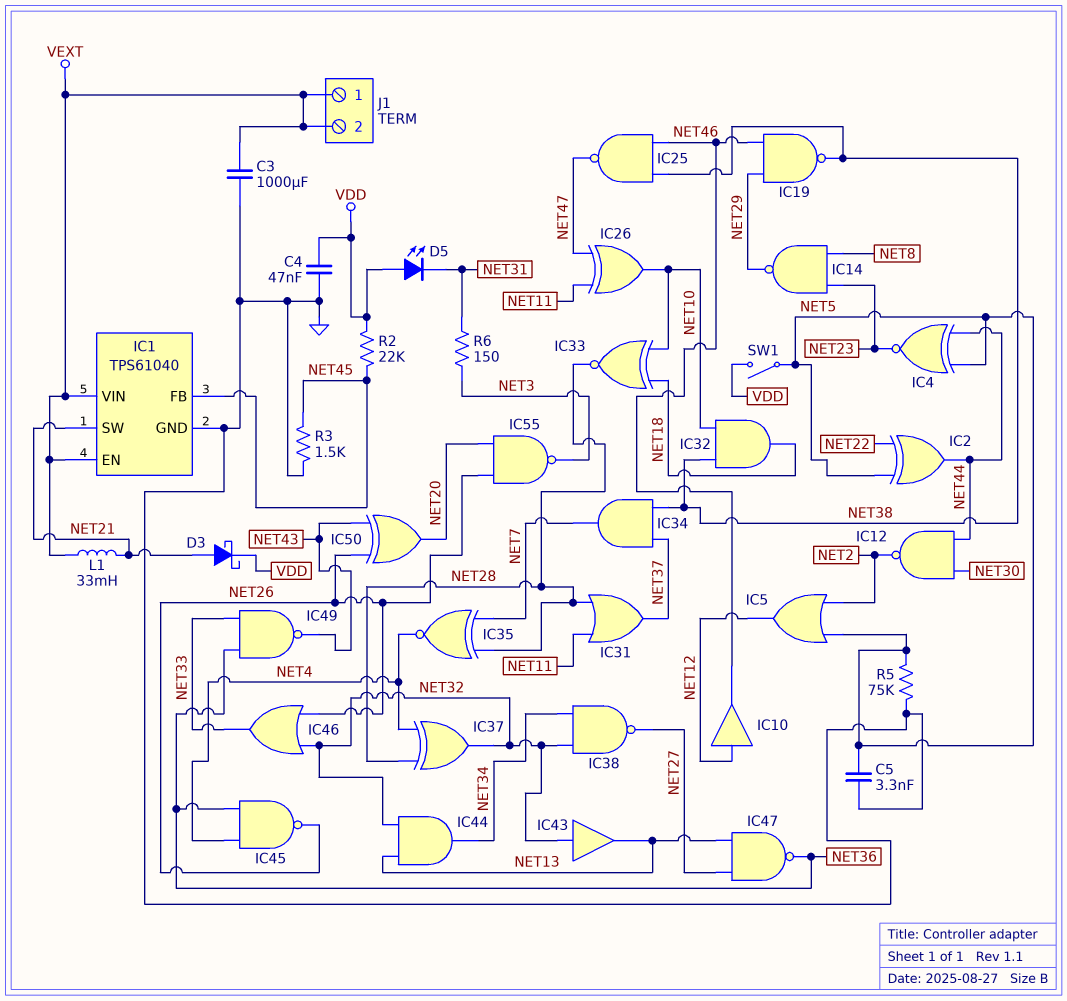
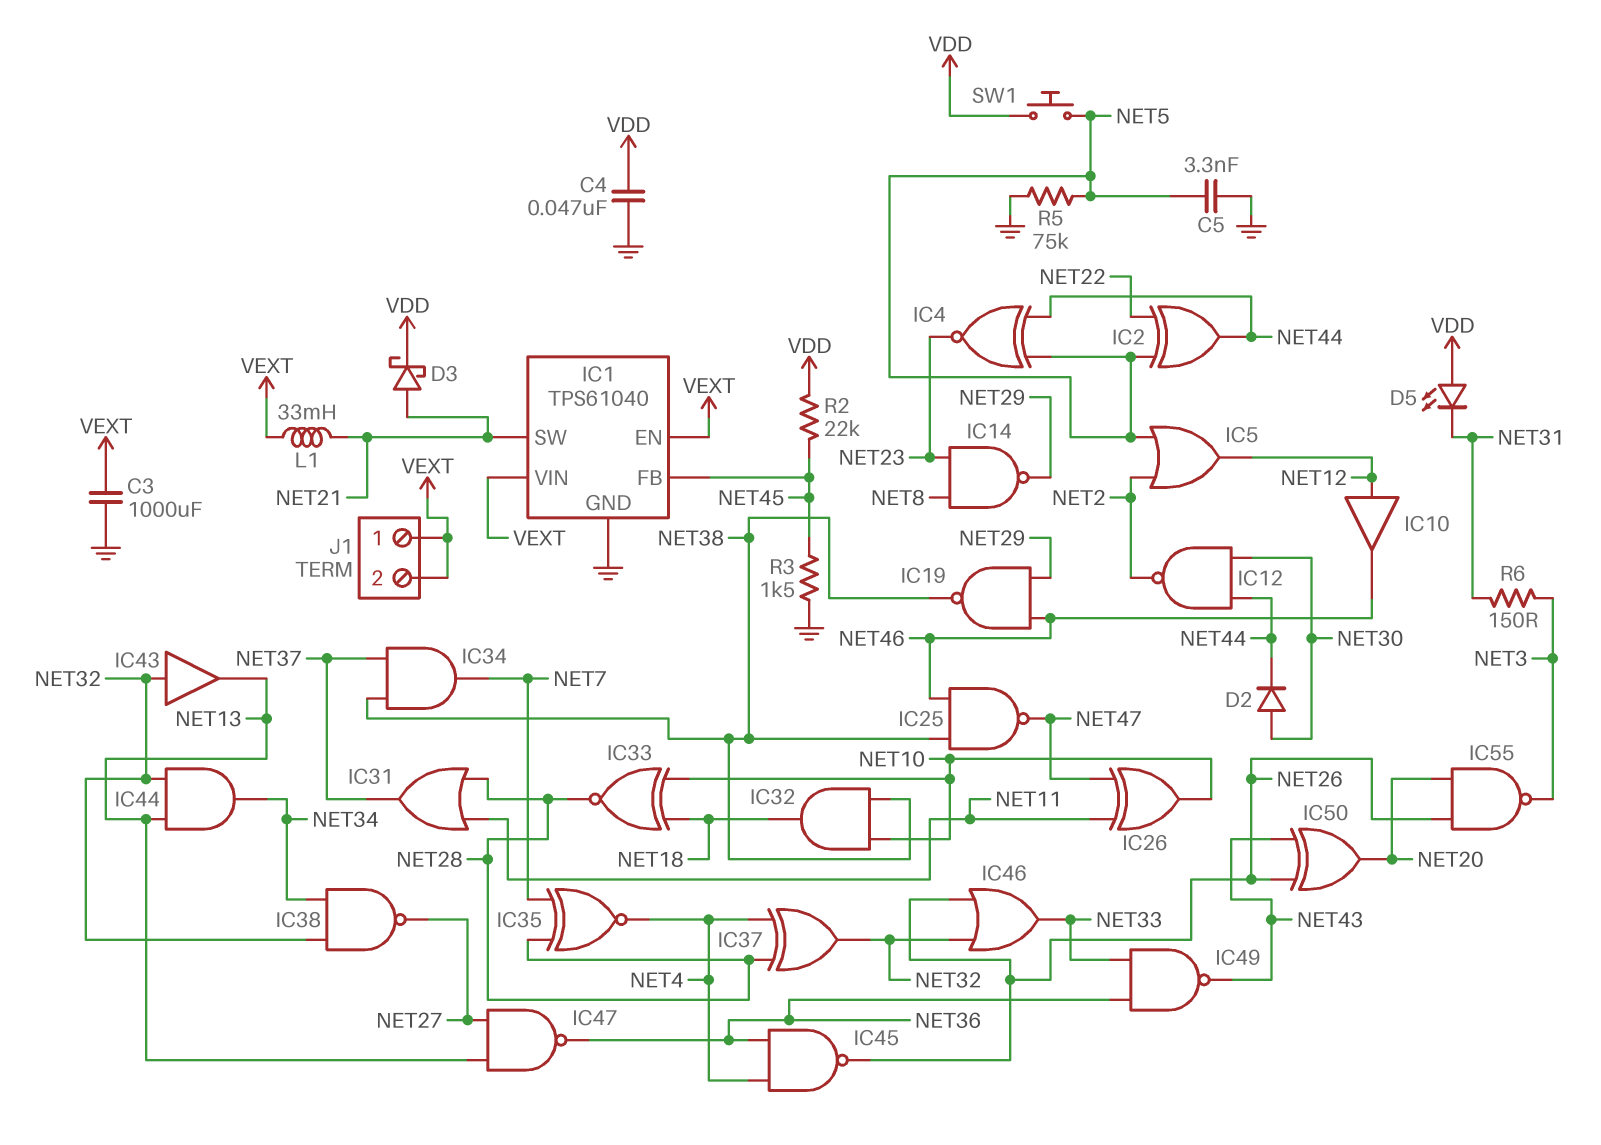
D2: none -> diode (A NET30, K NET44)
SW1: switch (NET5, VDD) -> button (NET5, VDD)

